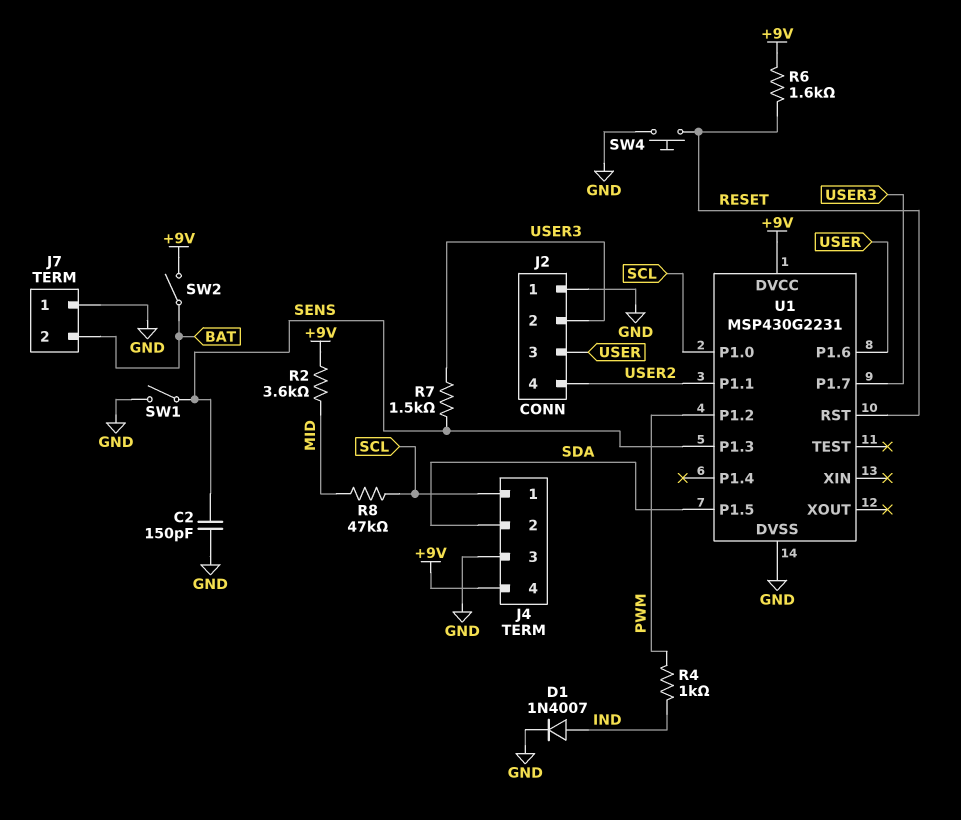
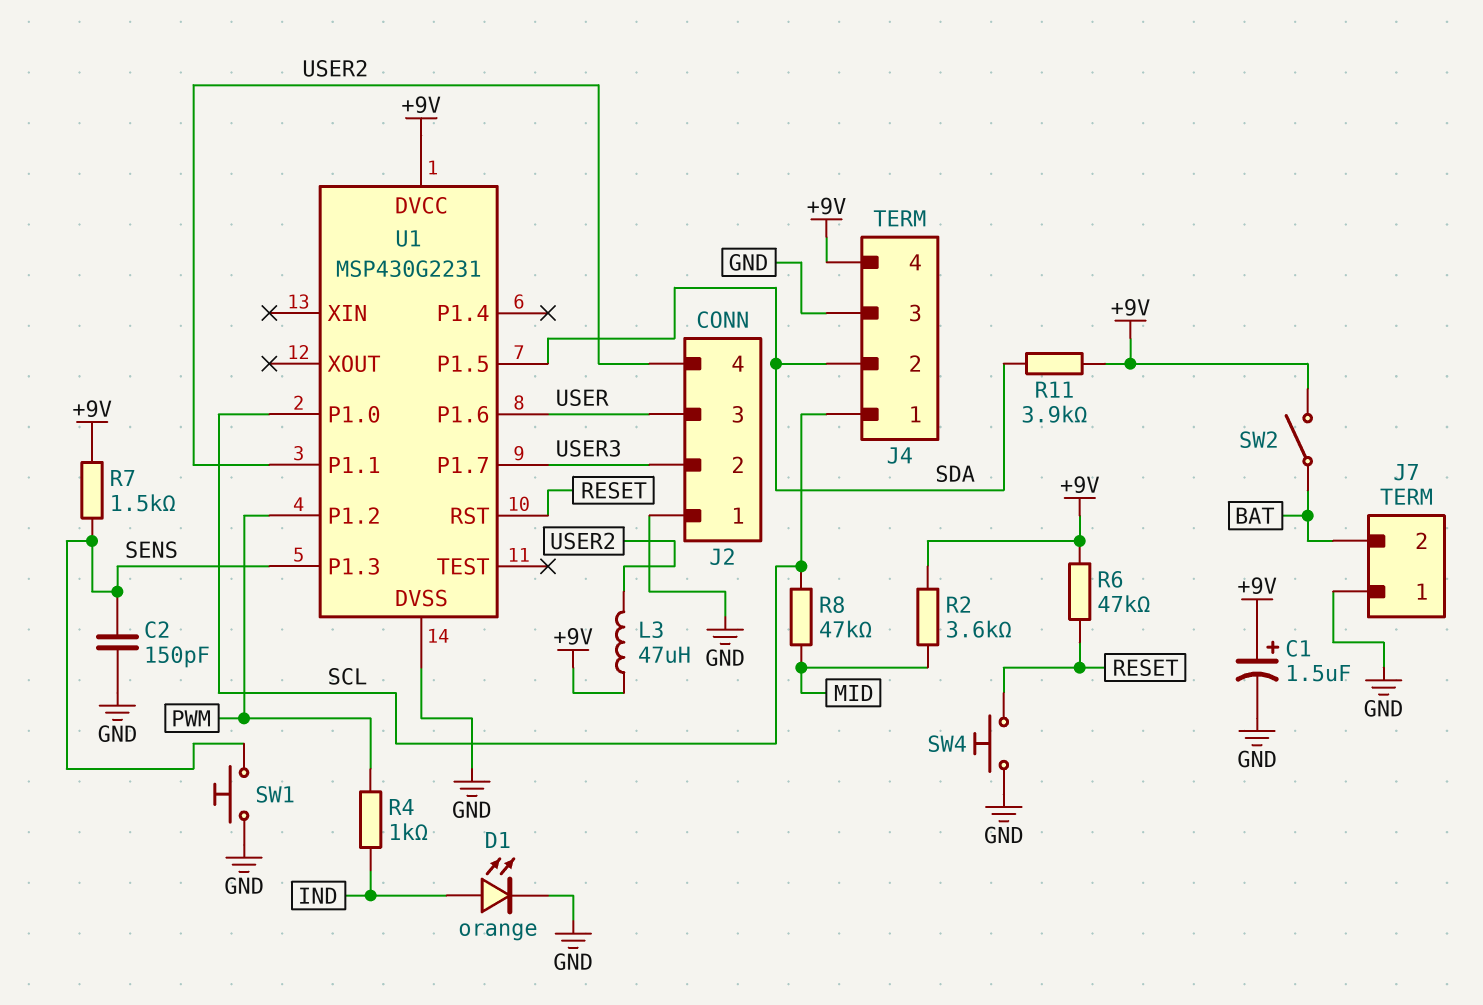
C1: none -> 1.5uF (plus +9V, minus GND)
D1: diode 1N4007 (A IND, K GND) -> LED orange (A IND, K GND)
L3: none -> 47uH (+9V, USER2)
R6: 1.6k (+9V, RESET) -> 47k (+9V, RESET)
R7: 1.5k (SENS, USER3) -> 1.5k (+9V, SENS)
R11: none -> 3.9k (+9V, SDA)
SW1: switch (GND, SENS) -> button (GND, SENS)

